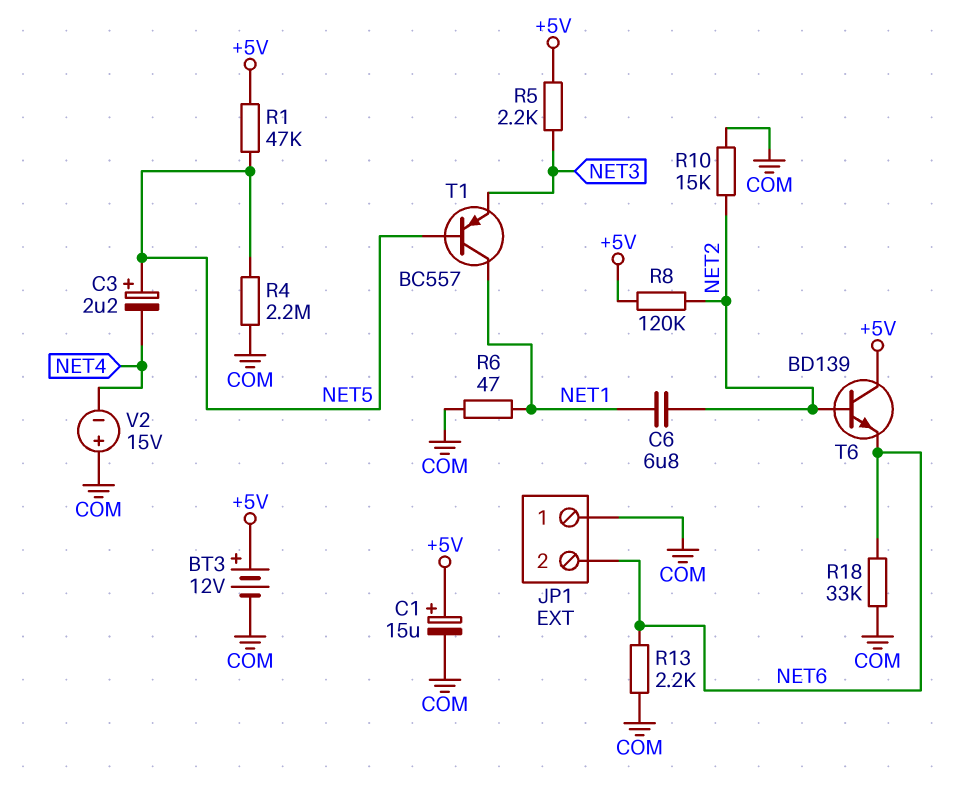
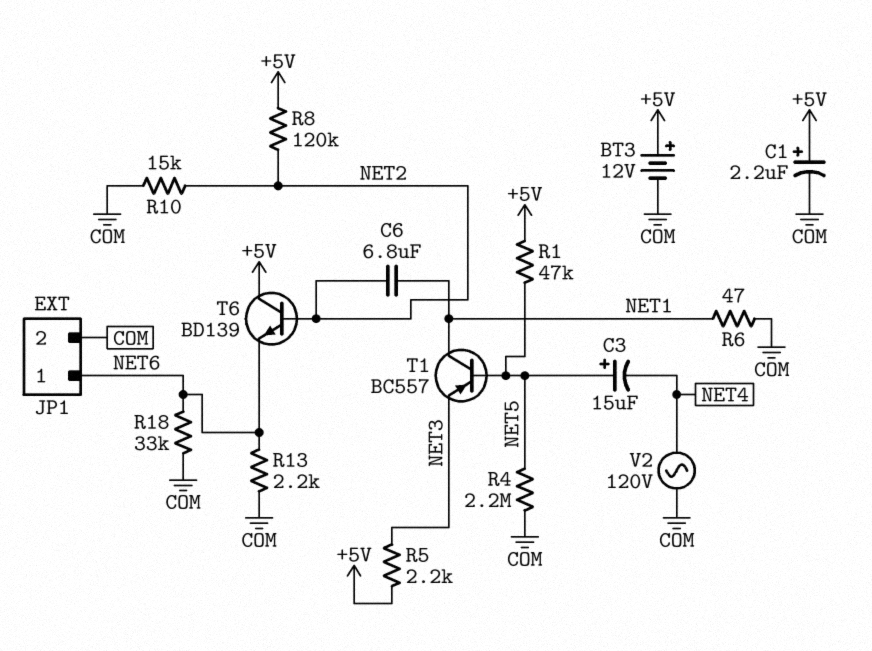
C1: 15uF (plus +5V, minus COM) -> 2.2uF (plus +5V, minus COM)
C3: 2.2uF (plus NET5, minus NET4) -> 15uF (plus NET5, minus NET4)
JP1 pin 1: COM -> NET6
JP1 pin 2: NET6 -> COM
V2: 15V (plus COM, minus NET4) -> AC 120V (COM, NET4)

